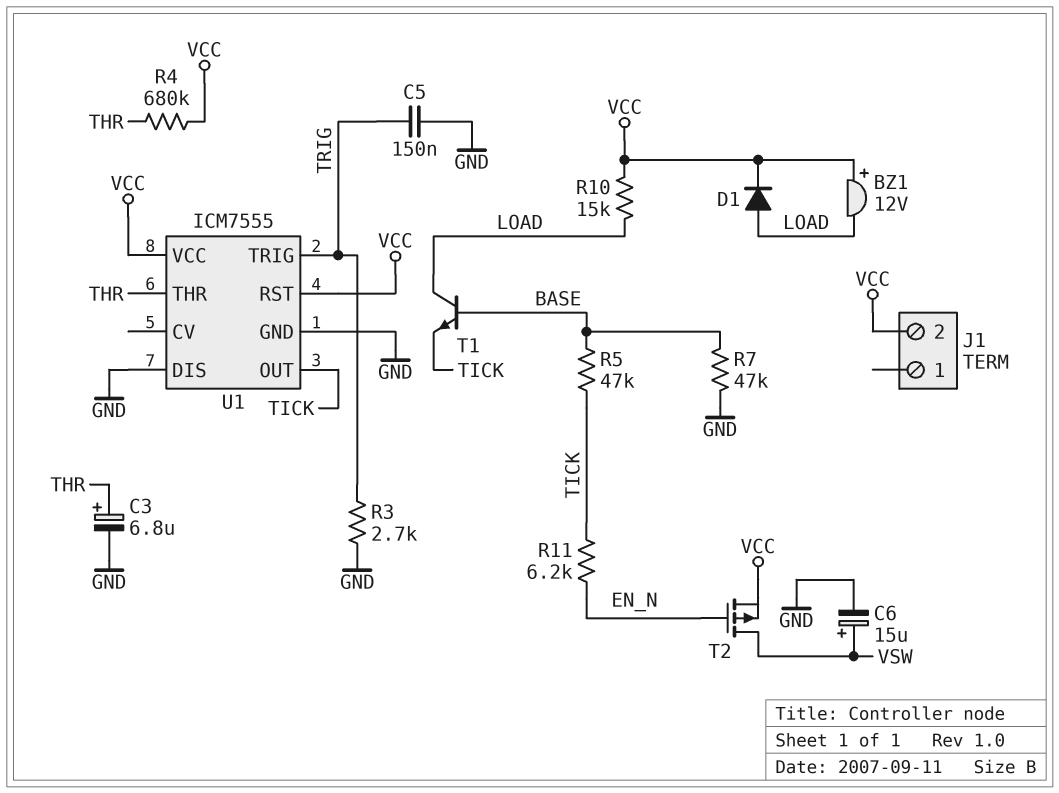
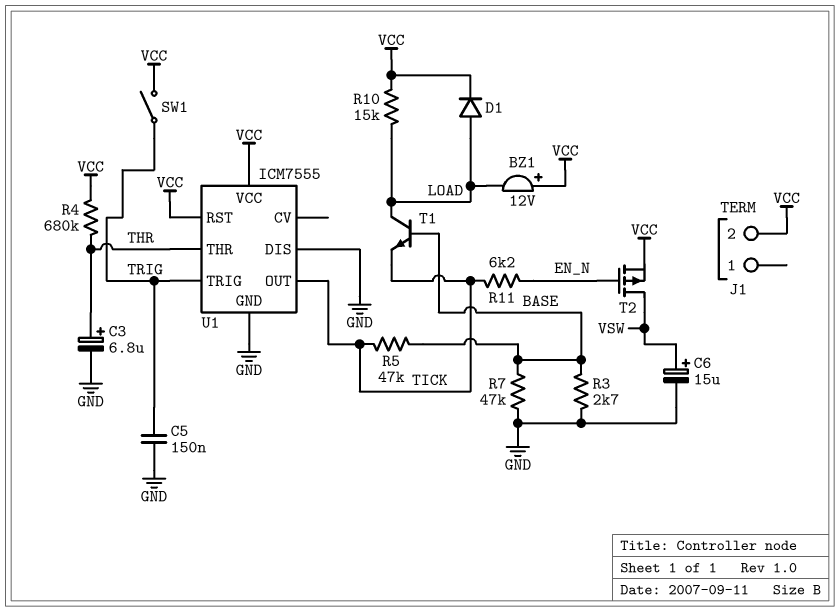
R3: 2.7k (GND, TRIG) -> 2.7k (BASE, GND)
SW1: none -> switch (TRIG, VCC)

